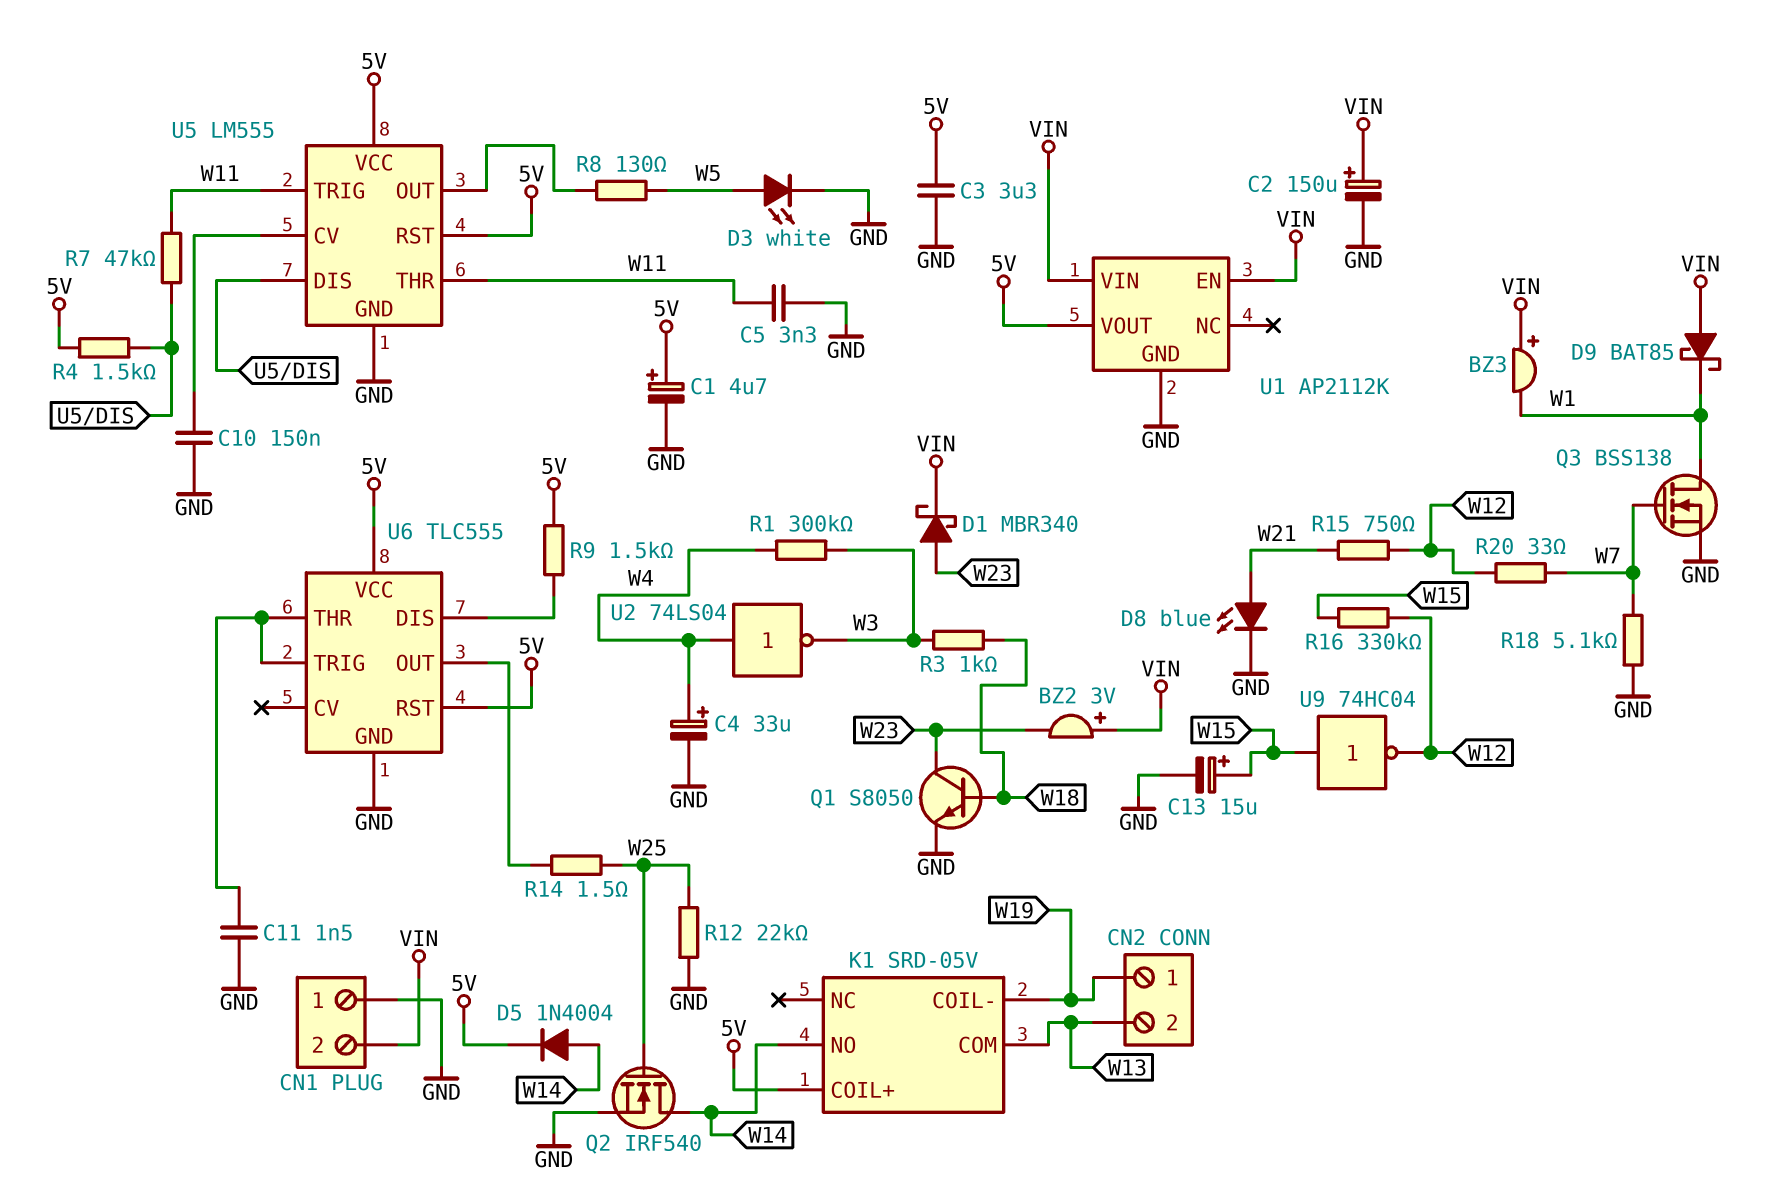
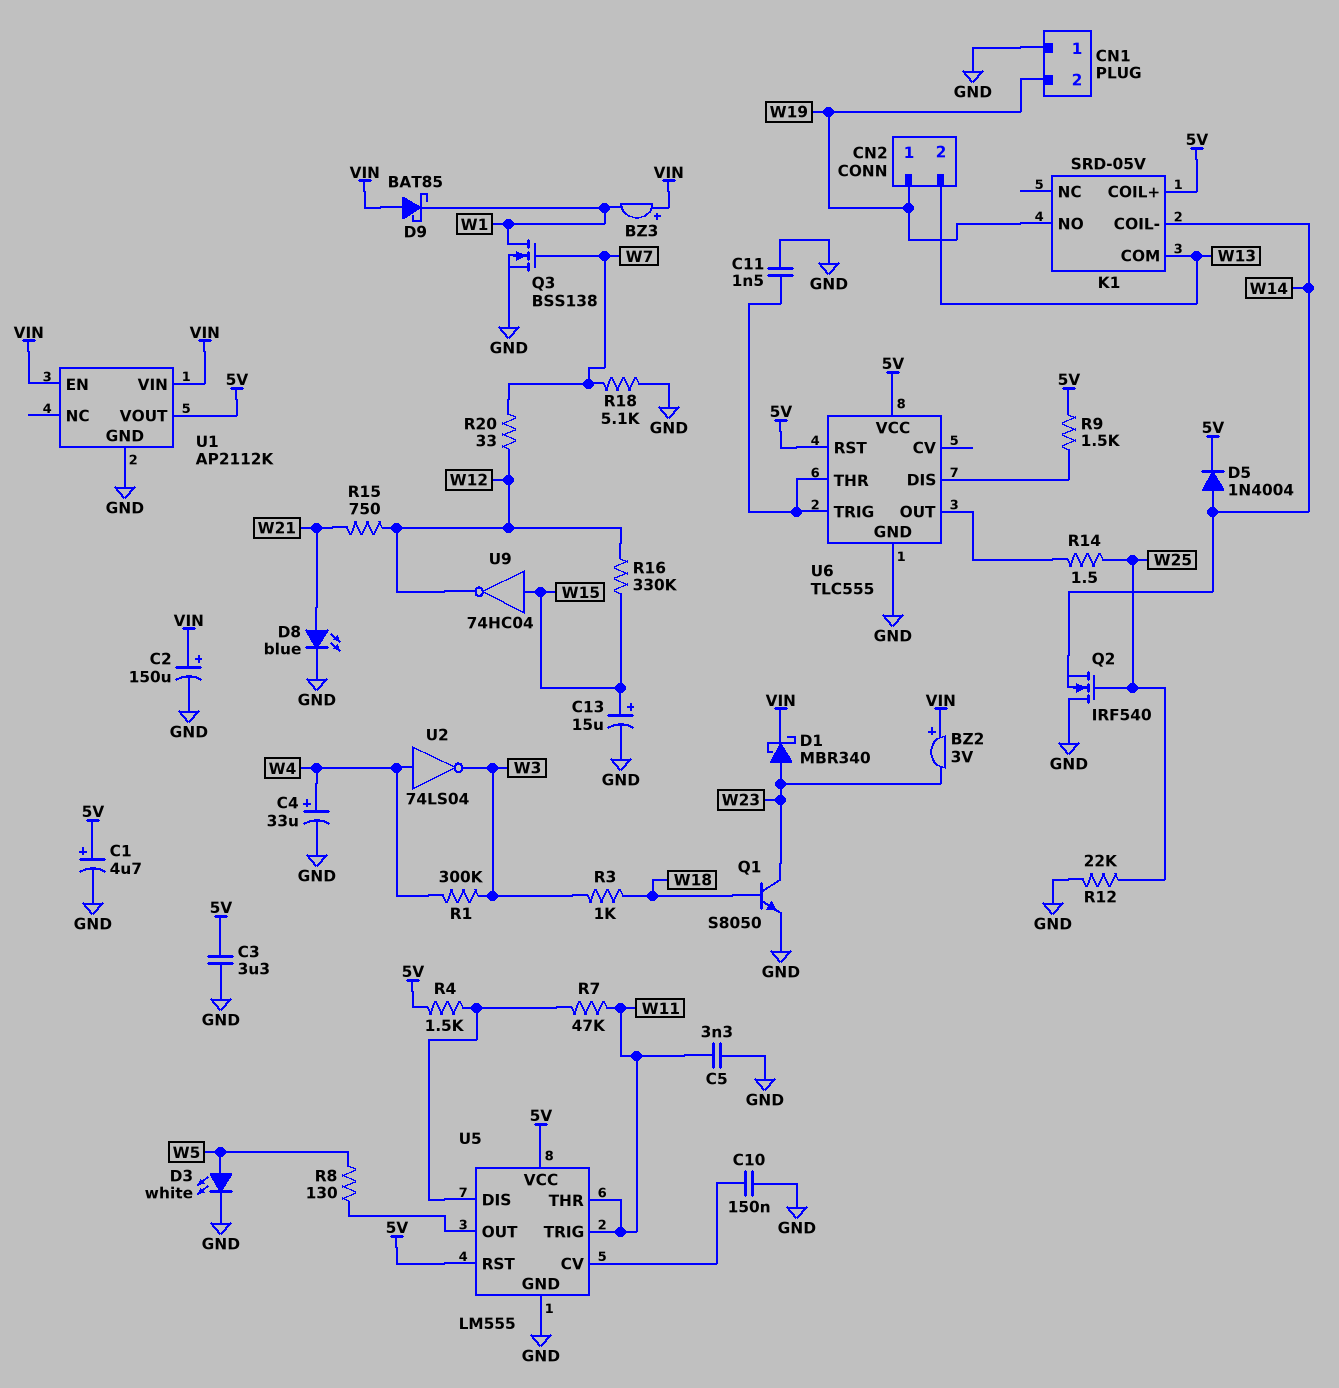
CN1 pin 2: VIN -> W19
K1 pin COIL-: W19 -> W14
K1 pin NO: W14 -> W19
Q2: NMOS IRF540 (G W25, D W14, S GND) -> NMOS IRF540 (G W25, D GND, S W14)

